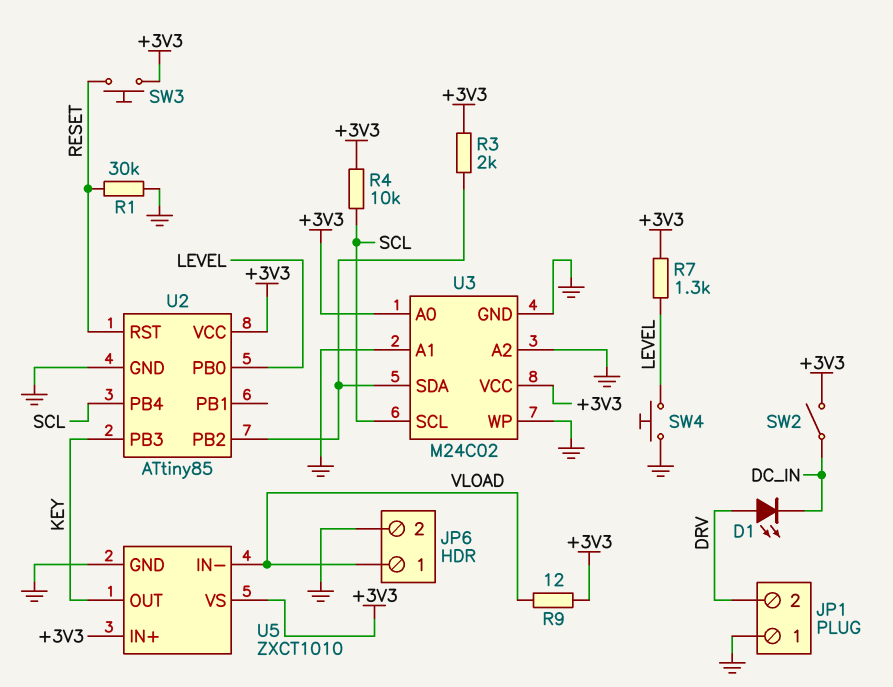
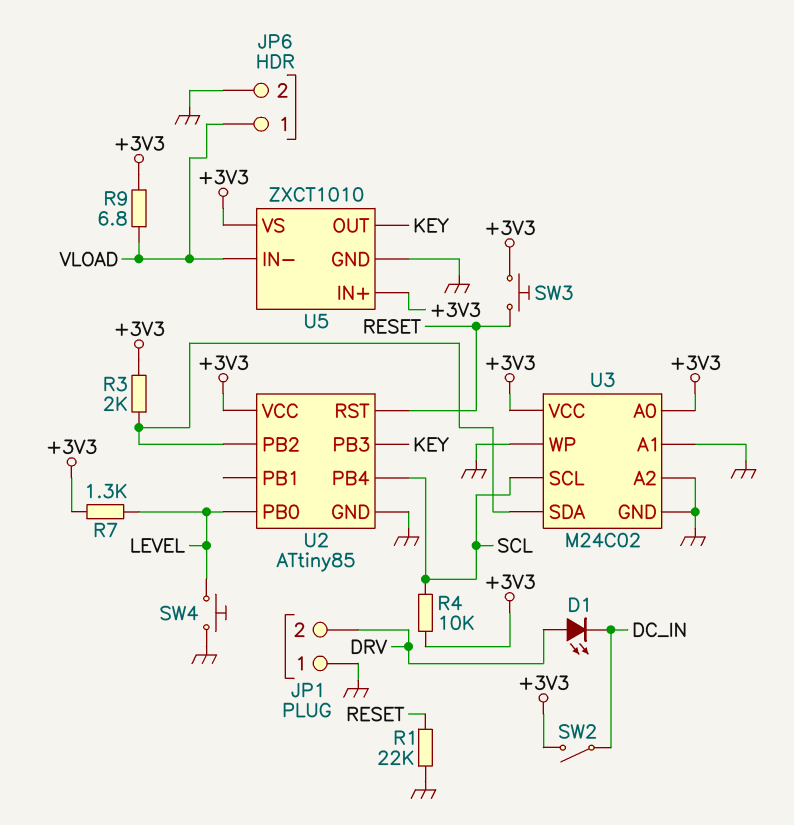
R1: 30k (GND, RESET) -> 22k (GND, RESET)
R9: 12 (+3V3, VLOAD) -> 6.8 (+3V3, VLOAD)

